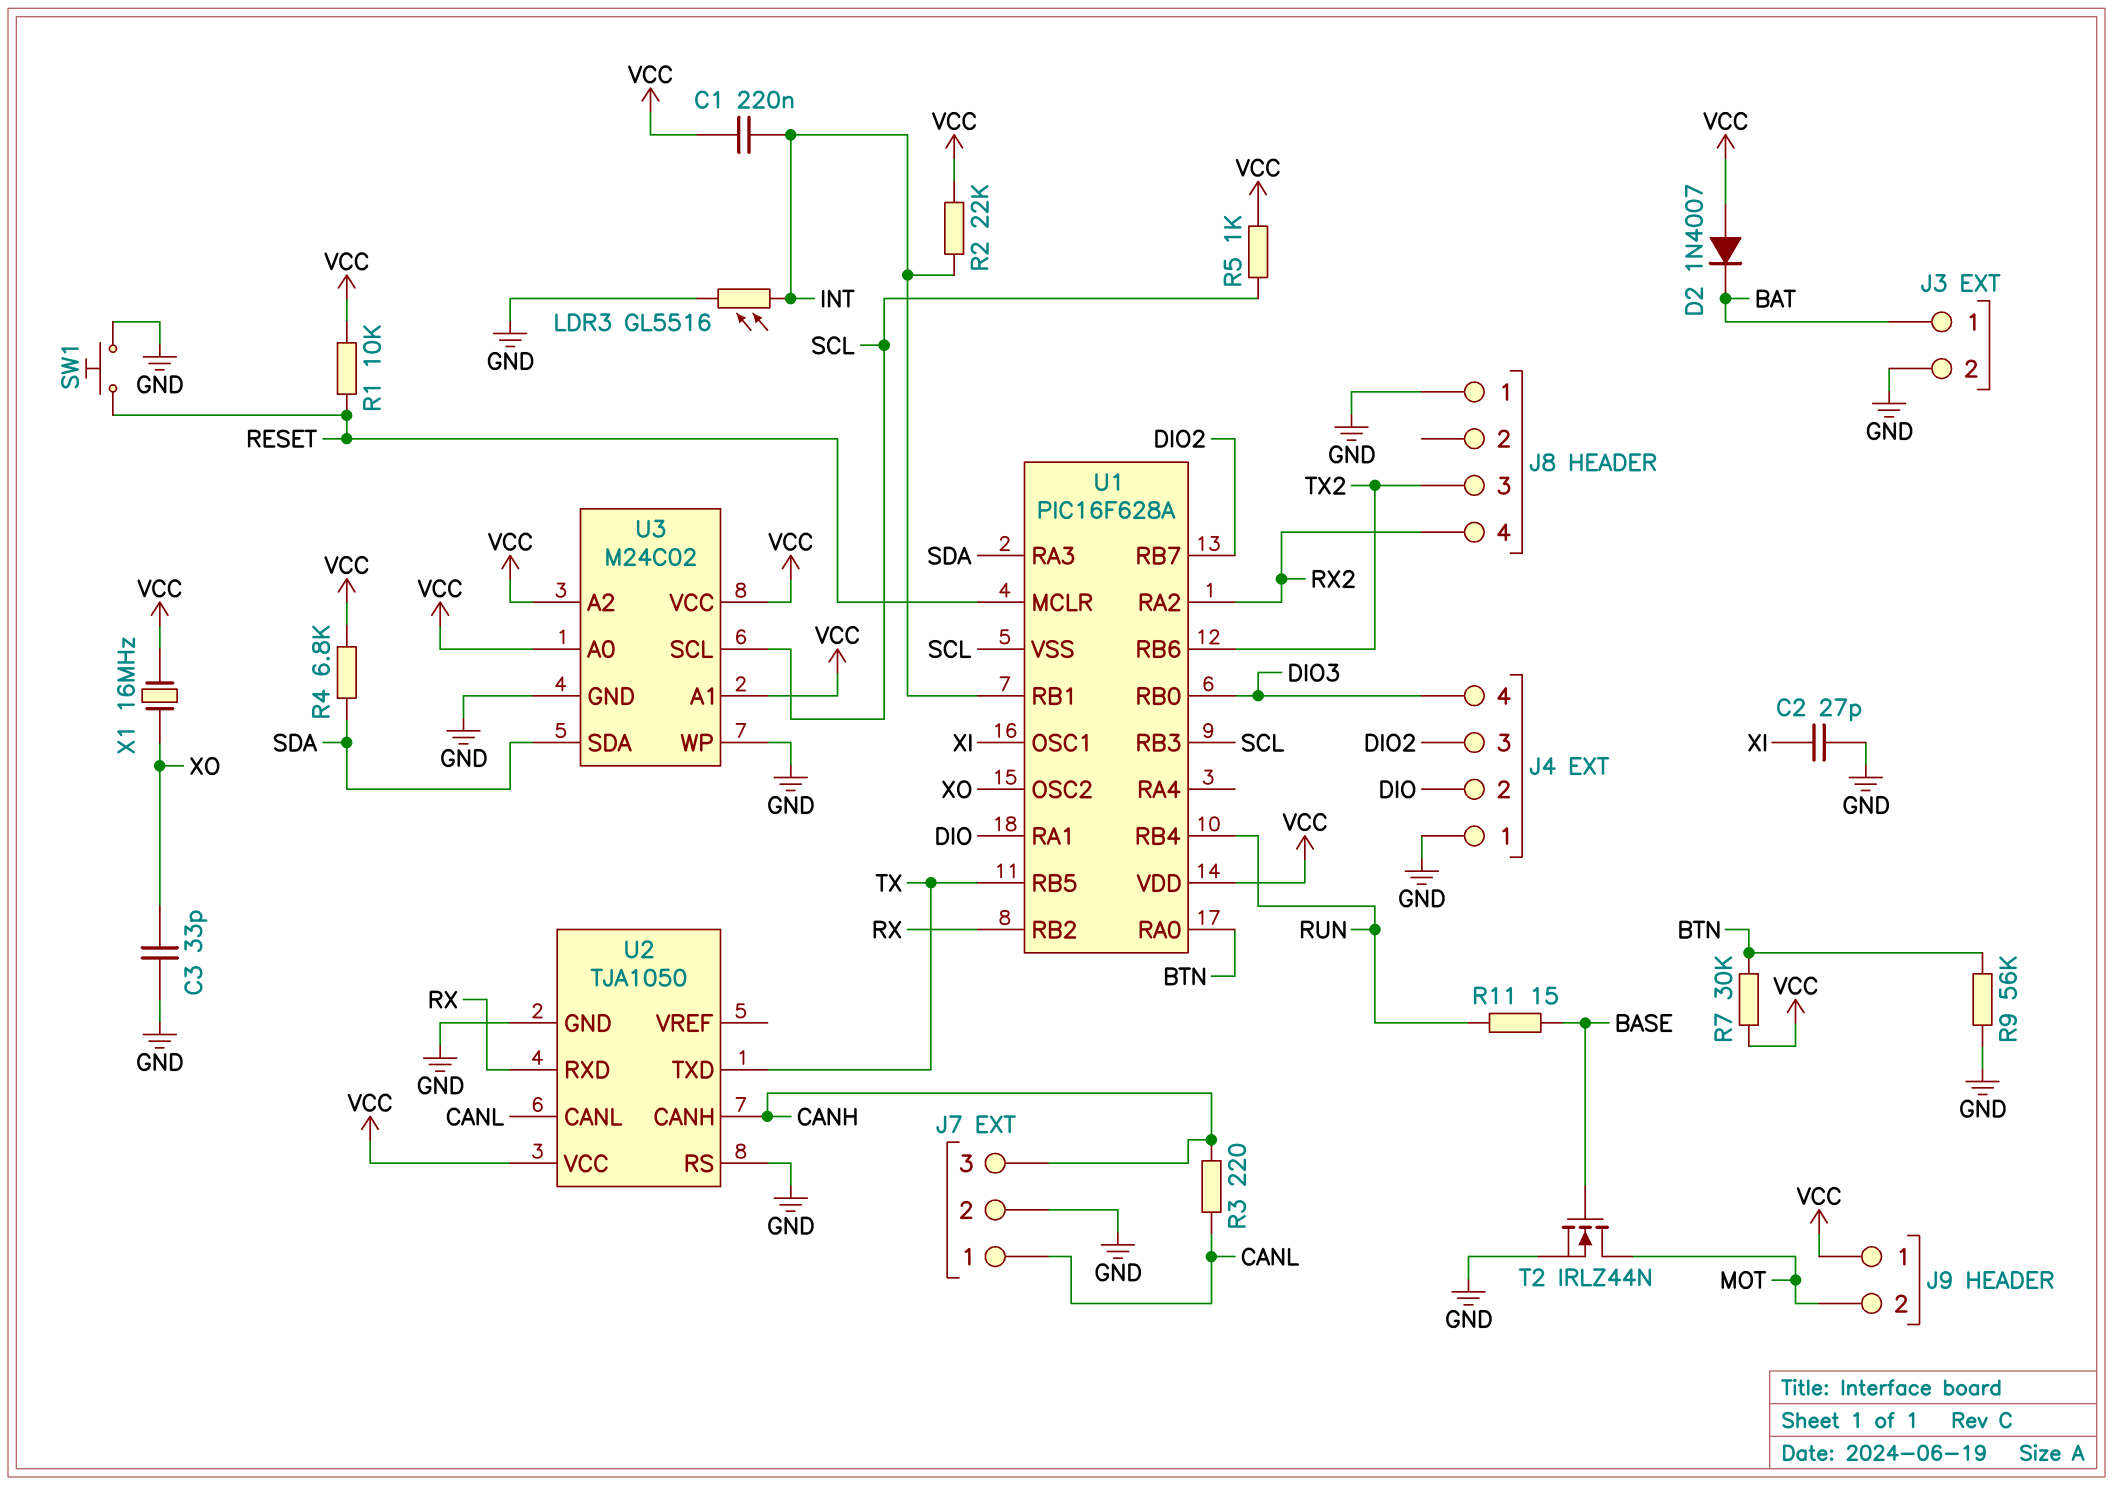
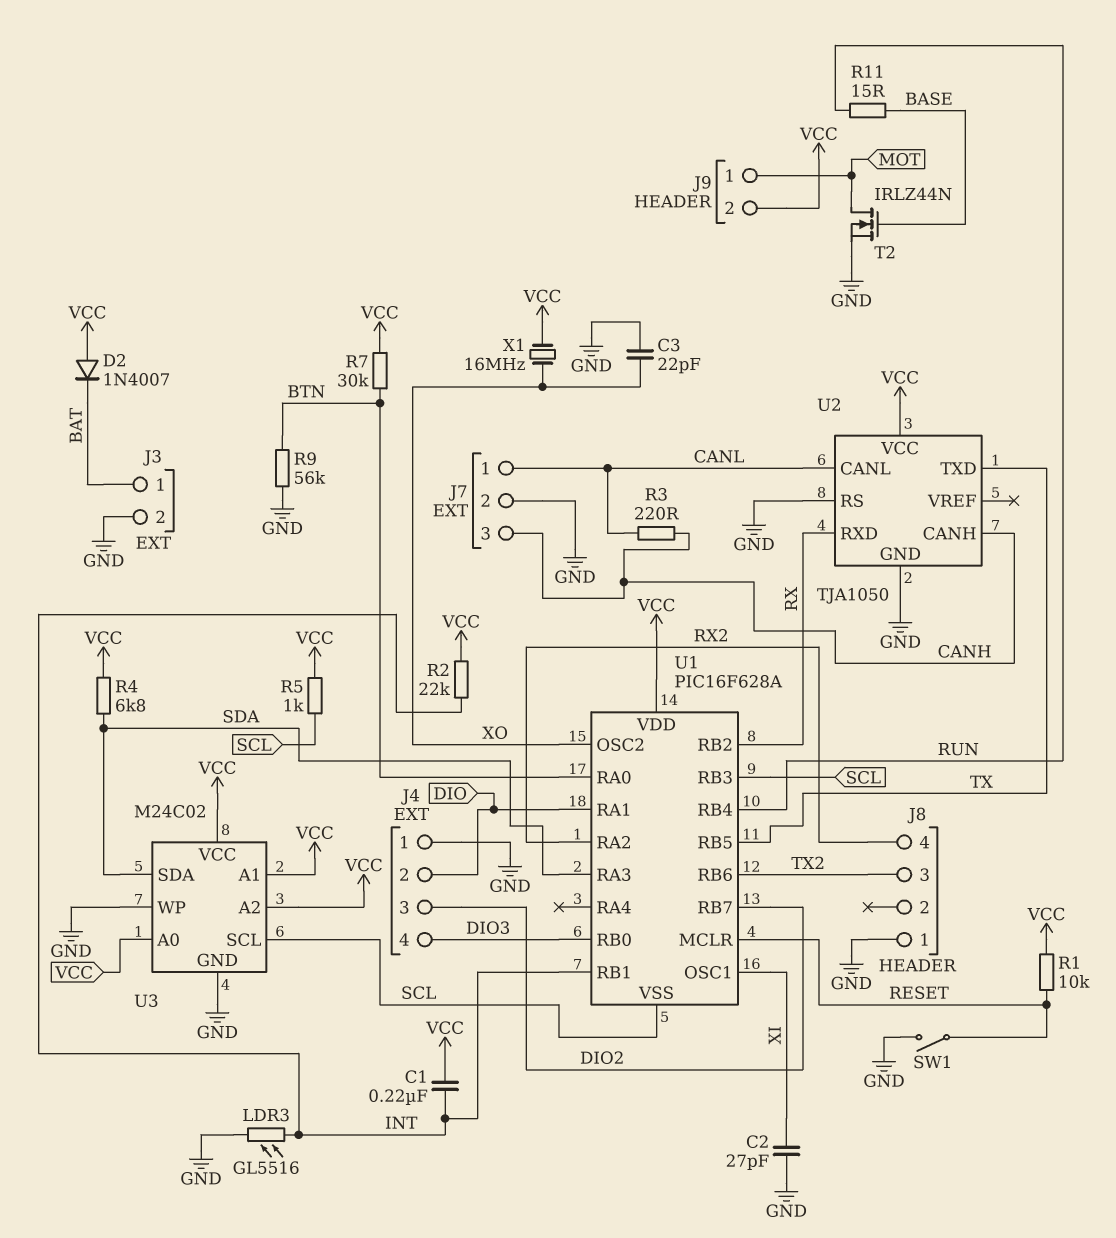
C3: 33pF (GND, XO) -> 22pF (GND, XO)
J9 pin 1: VCC -> MOT
J9 pin 2: MOT -> VCC
SW1: button (GND, RESET) -> switch (GND, RESET)

